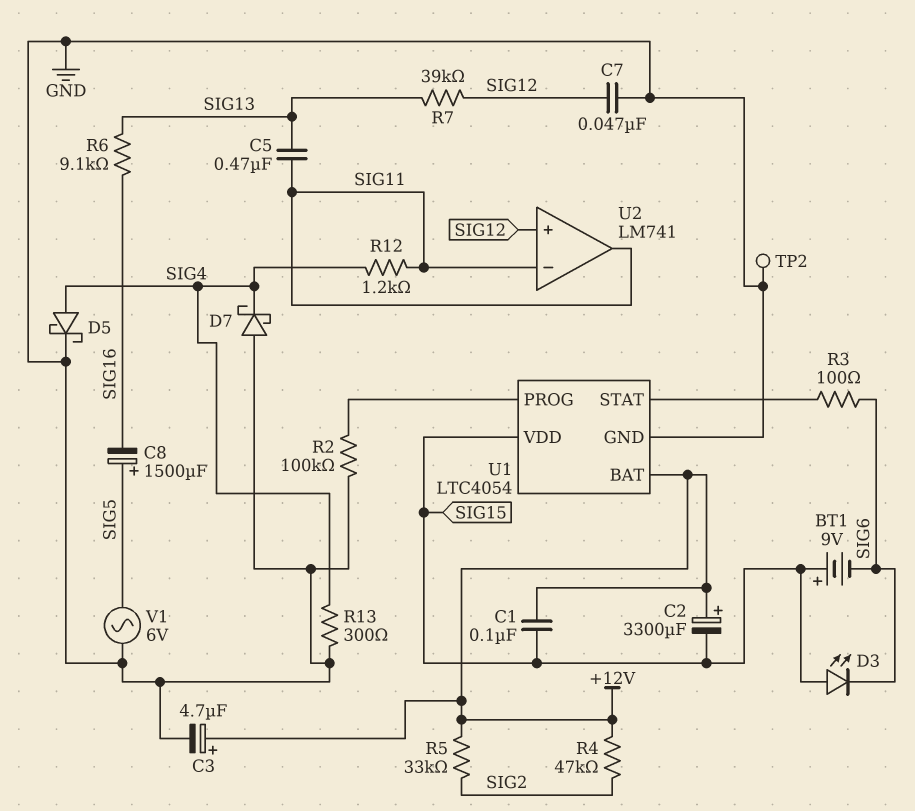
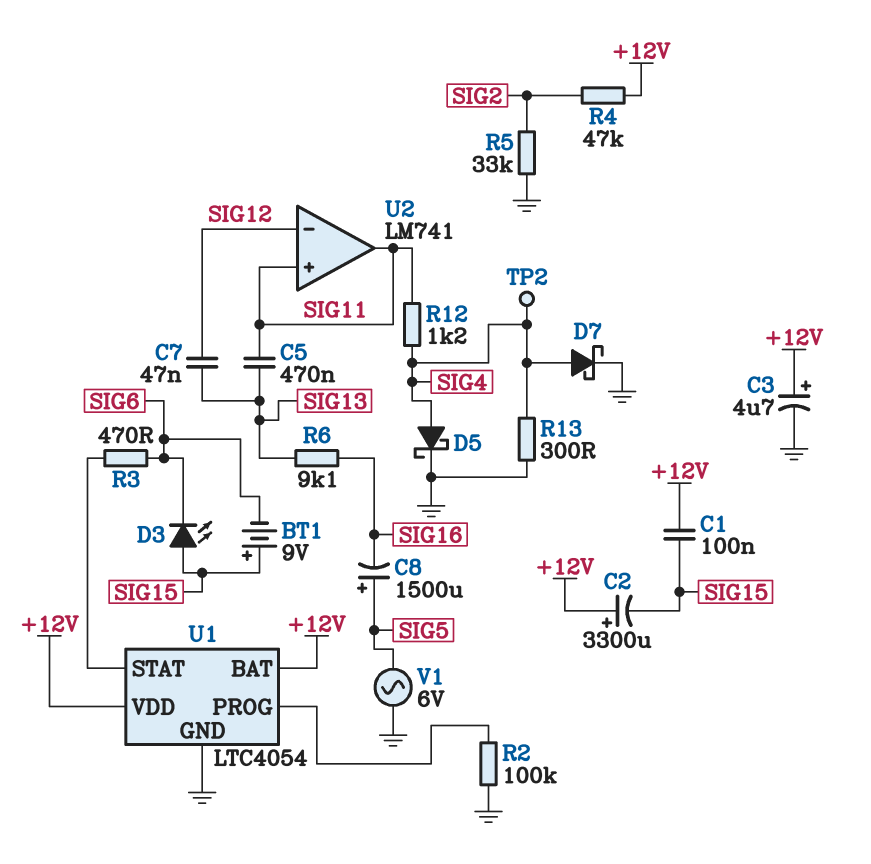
C7: 47nF (GND, SIG12) -> 47nF (SIG12, SIG13)
D7: schottky (A GND, K SIG4) -> schottky (A SIG4, K GND)
R3: 100 (SIG6, U1/STAT) -> 470 (SIG6, U1/STAT)
R5: 33k (+12V, SIG2) -> 33k (GND, SIG2)
R7: 39k (SIG12, SIG13) -> none
TP2: test point (GND) -> test point (SIG4)
U1 pin VDD: SIG15 -> +12V
U2 pin in+: SIG12 -> SIG11
U2 pin in-: SIG11 -> SIG12

